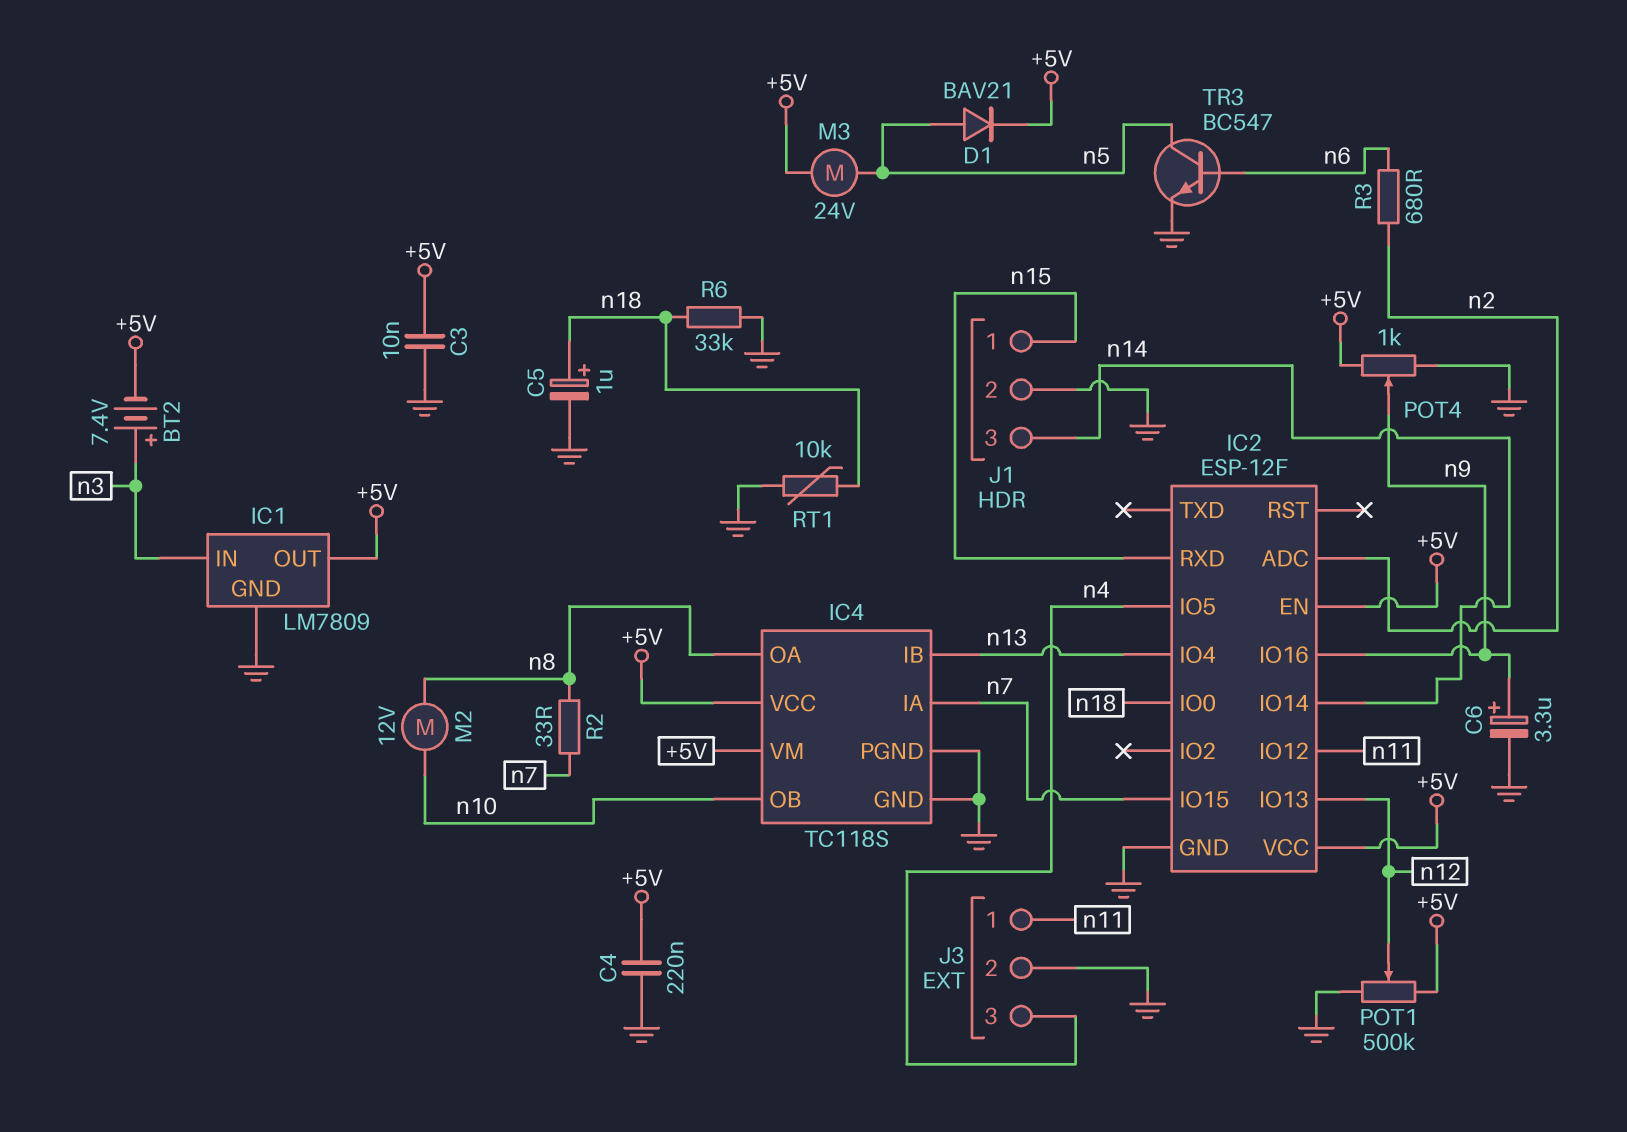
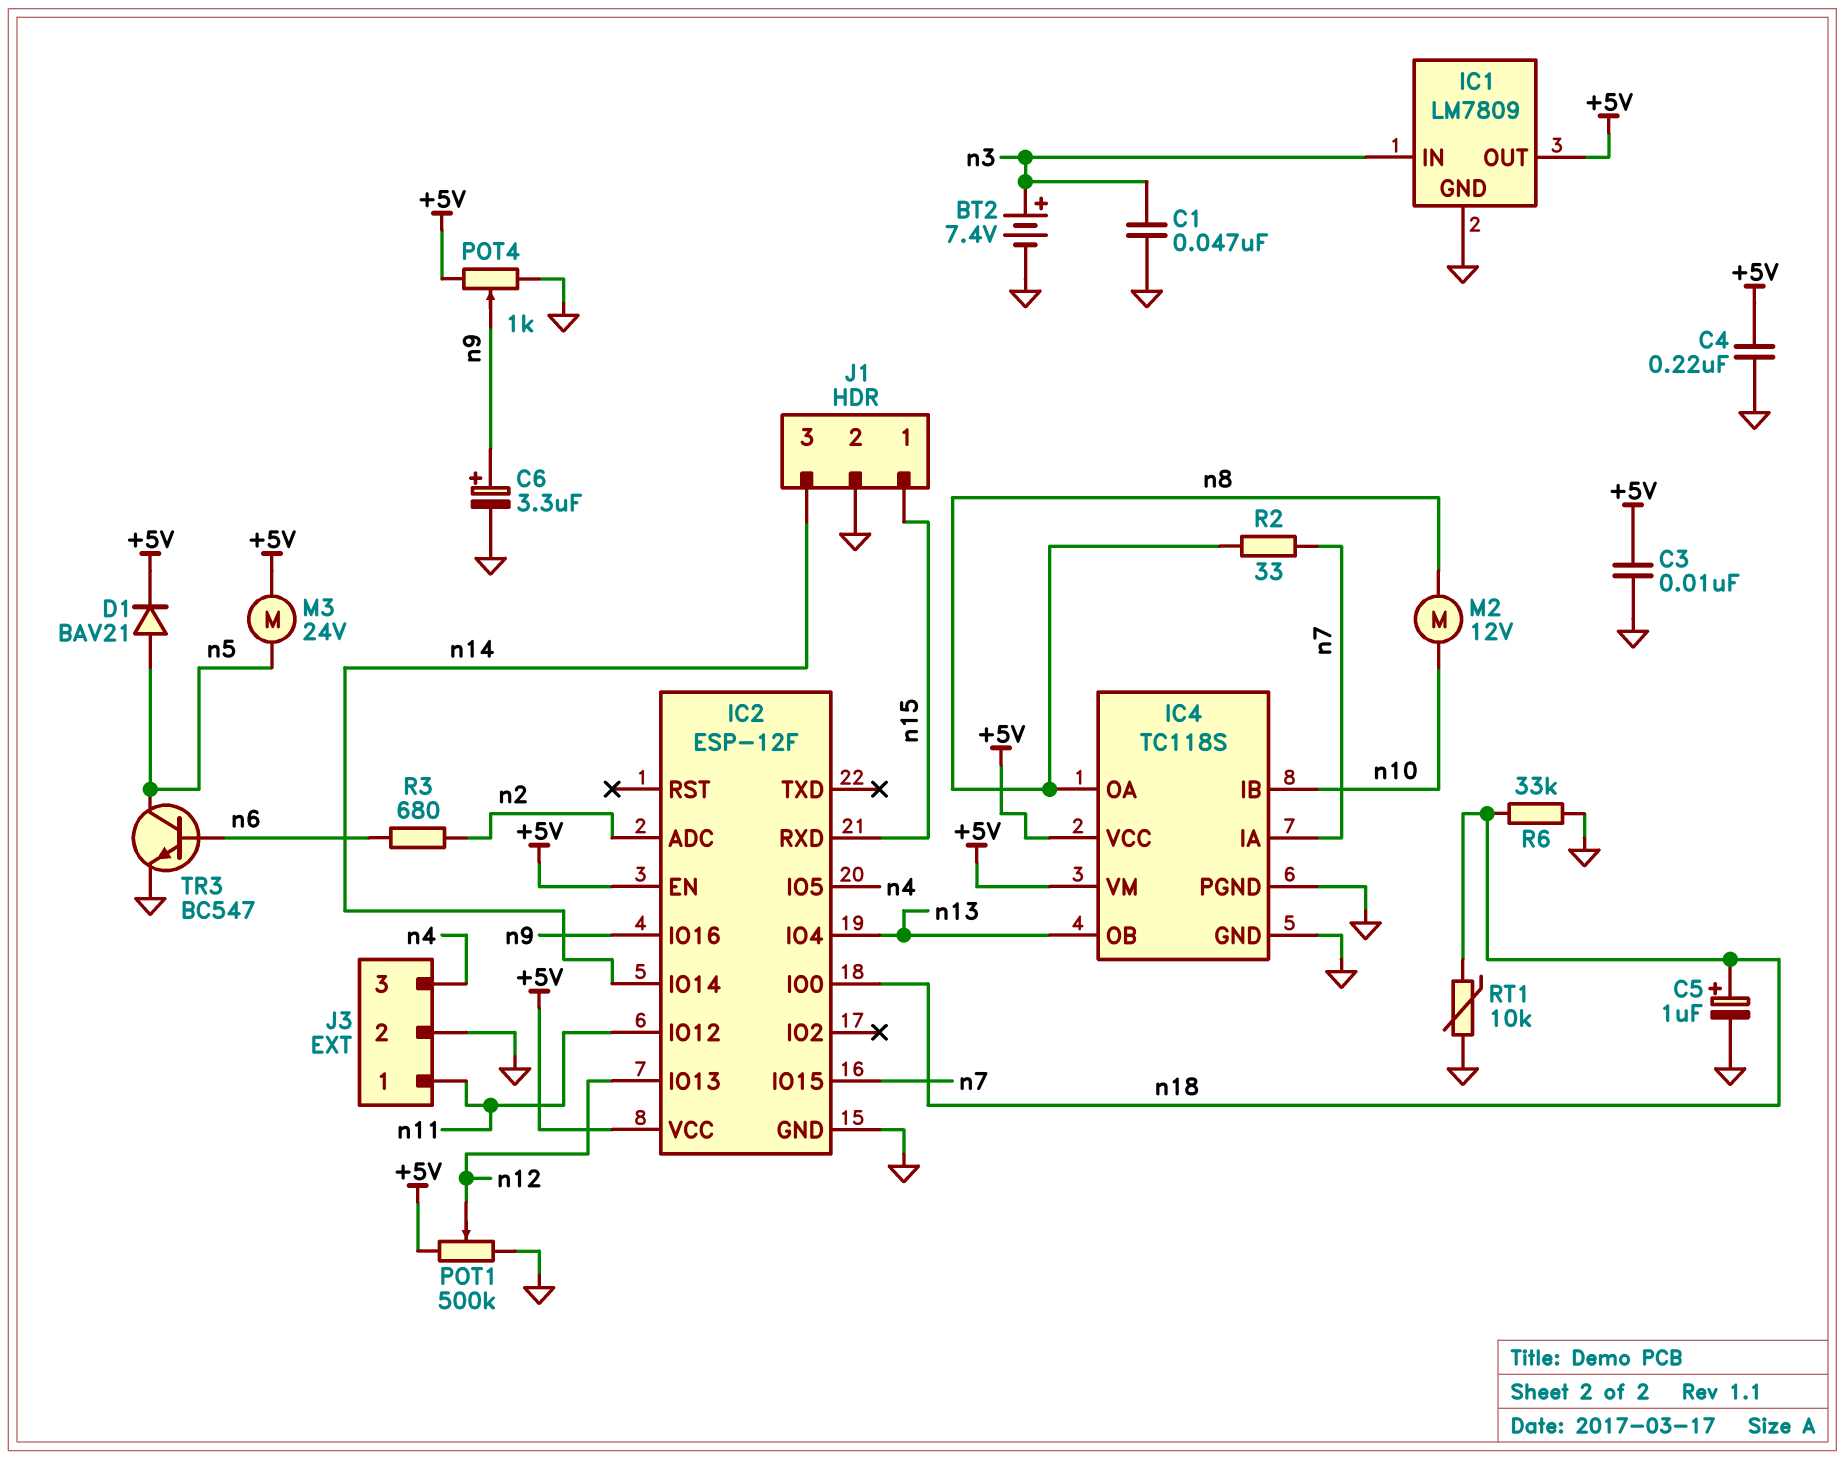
BT2: 7.4V (plus n3, minus +5V) -> 7.4V (plus n3, minus GND)
C1: none -> 47nF (GND, n3)
IC4 pin IB: n13 -> n10
IC4 pin OB: n10 -> n13

